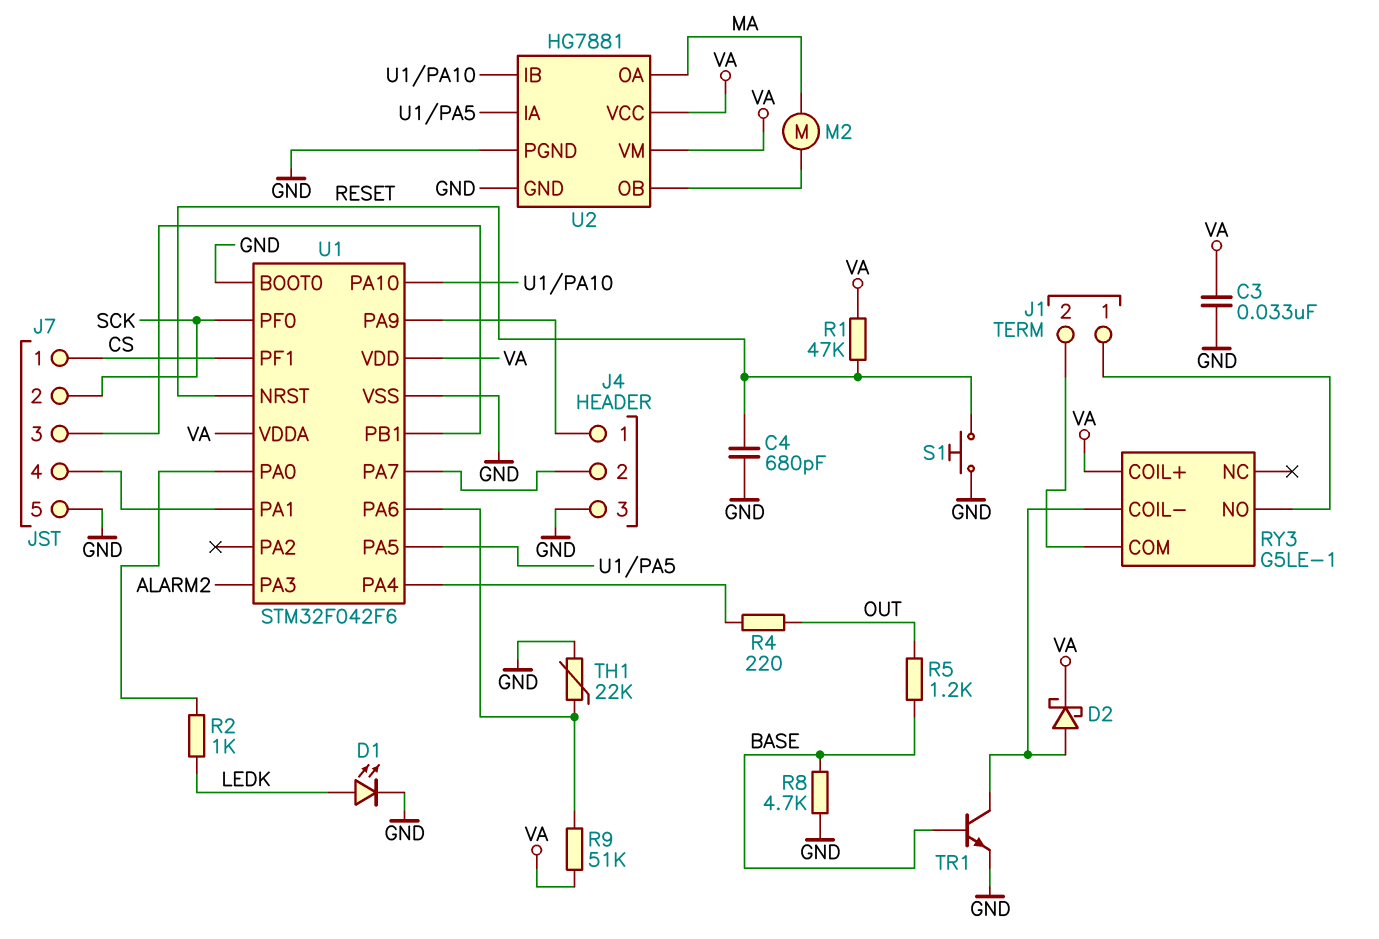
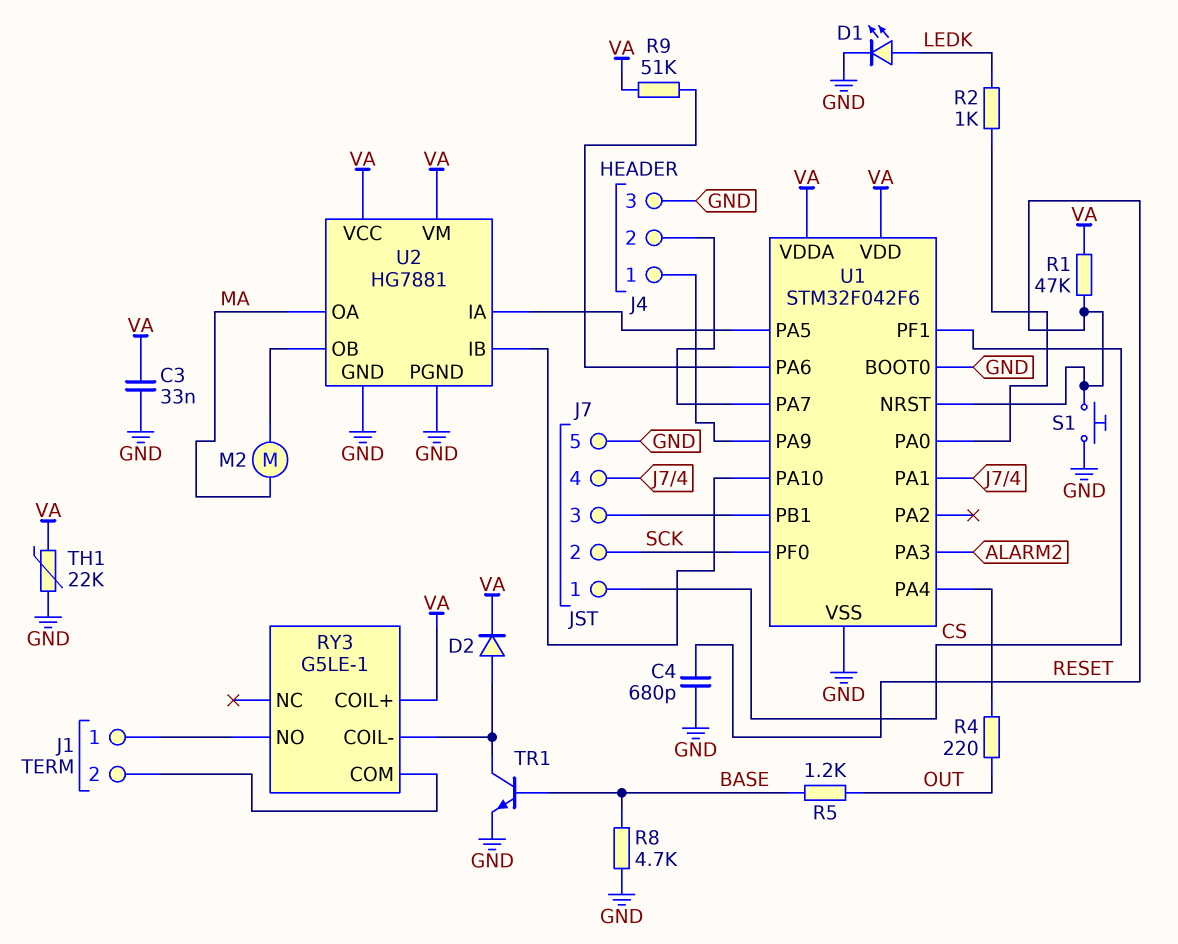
D2: schottky (A RY3/COIL-, K VA) -> diode (A RY3/COIL-, K VA)
TH1: 22k (GND, U1/PA6) -> 22k (GND, VA)

